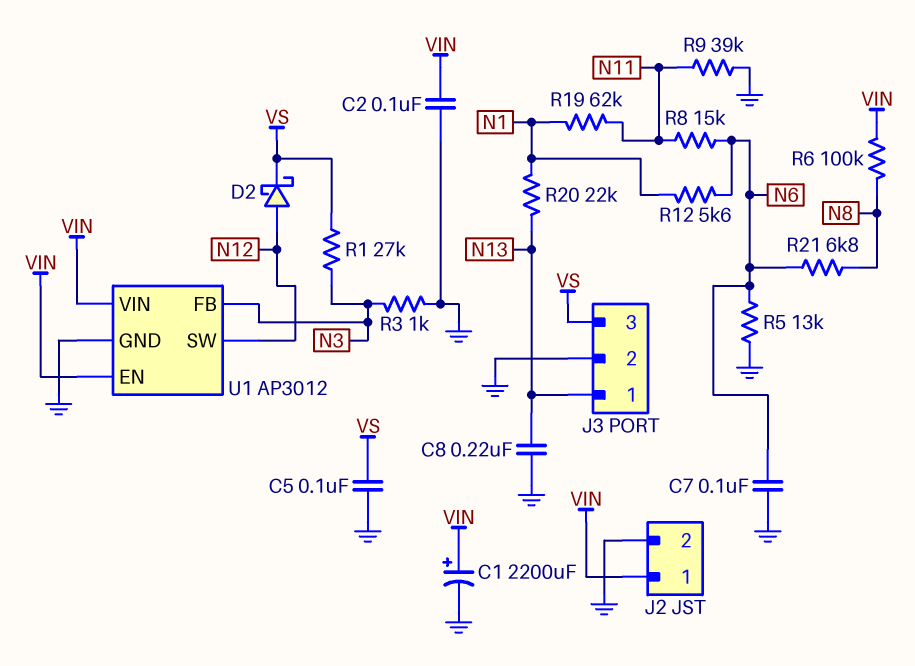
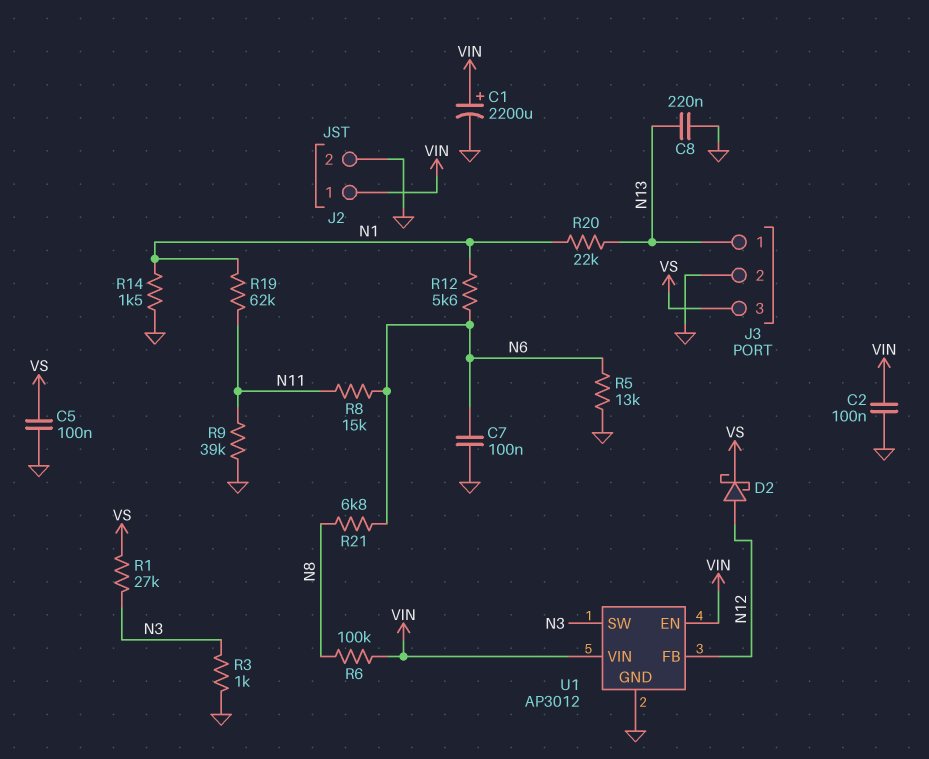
R14: none -> 1.5k (GND, N1)
U1 pin FB: N3 -> N12
U1 pin SW: N12 -> N3

